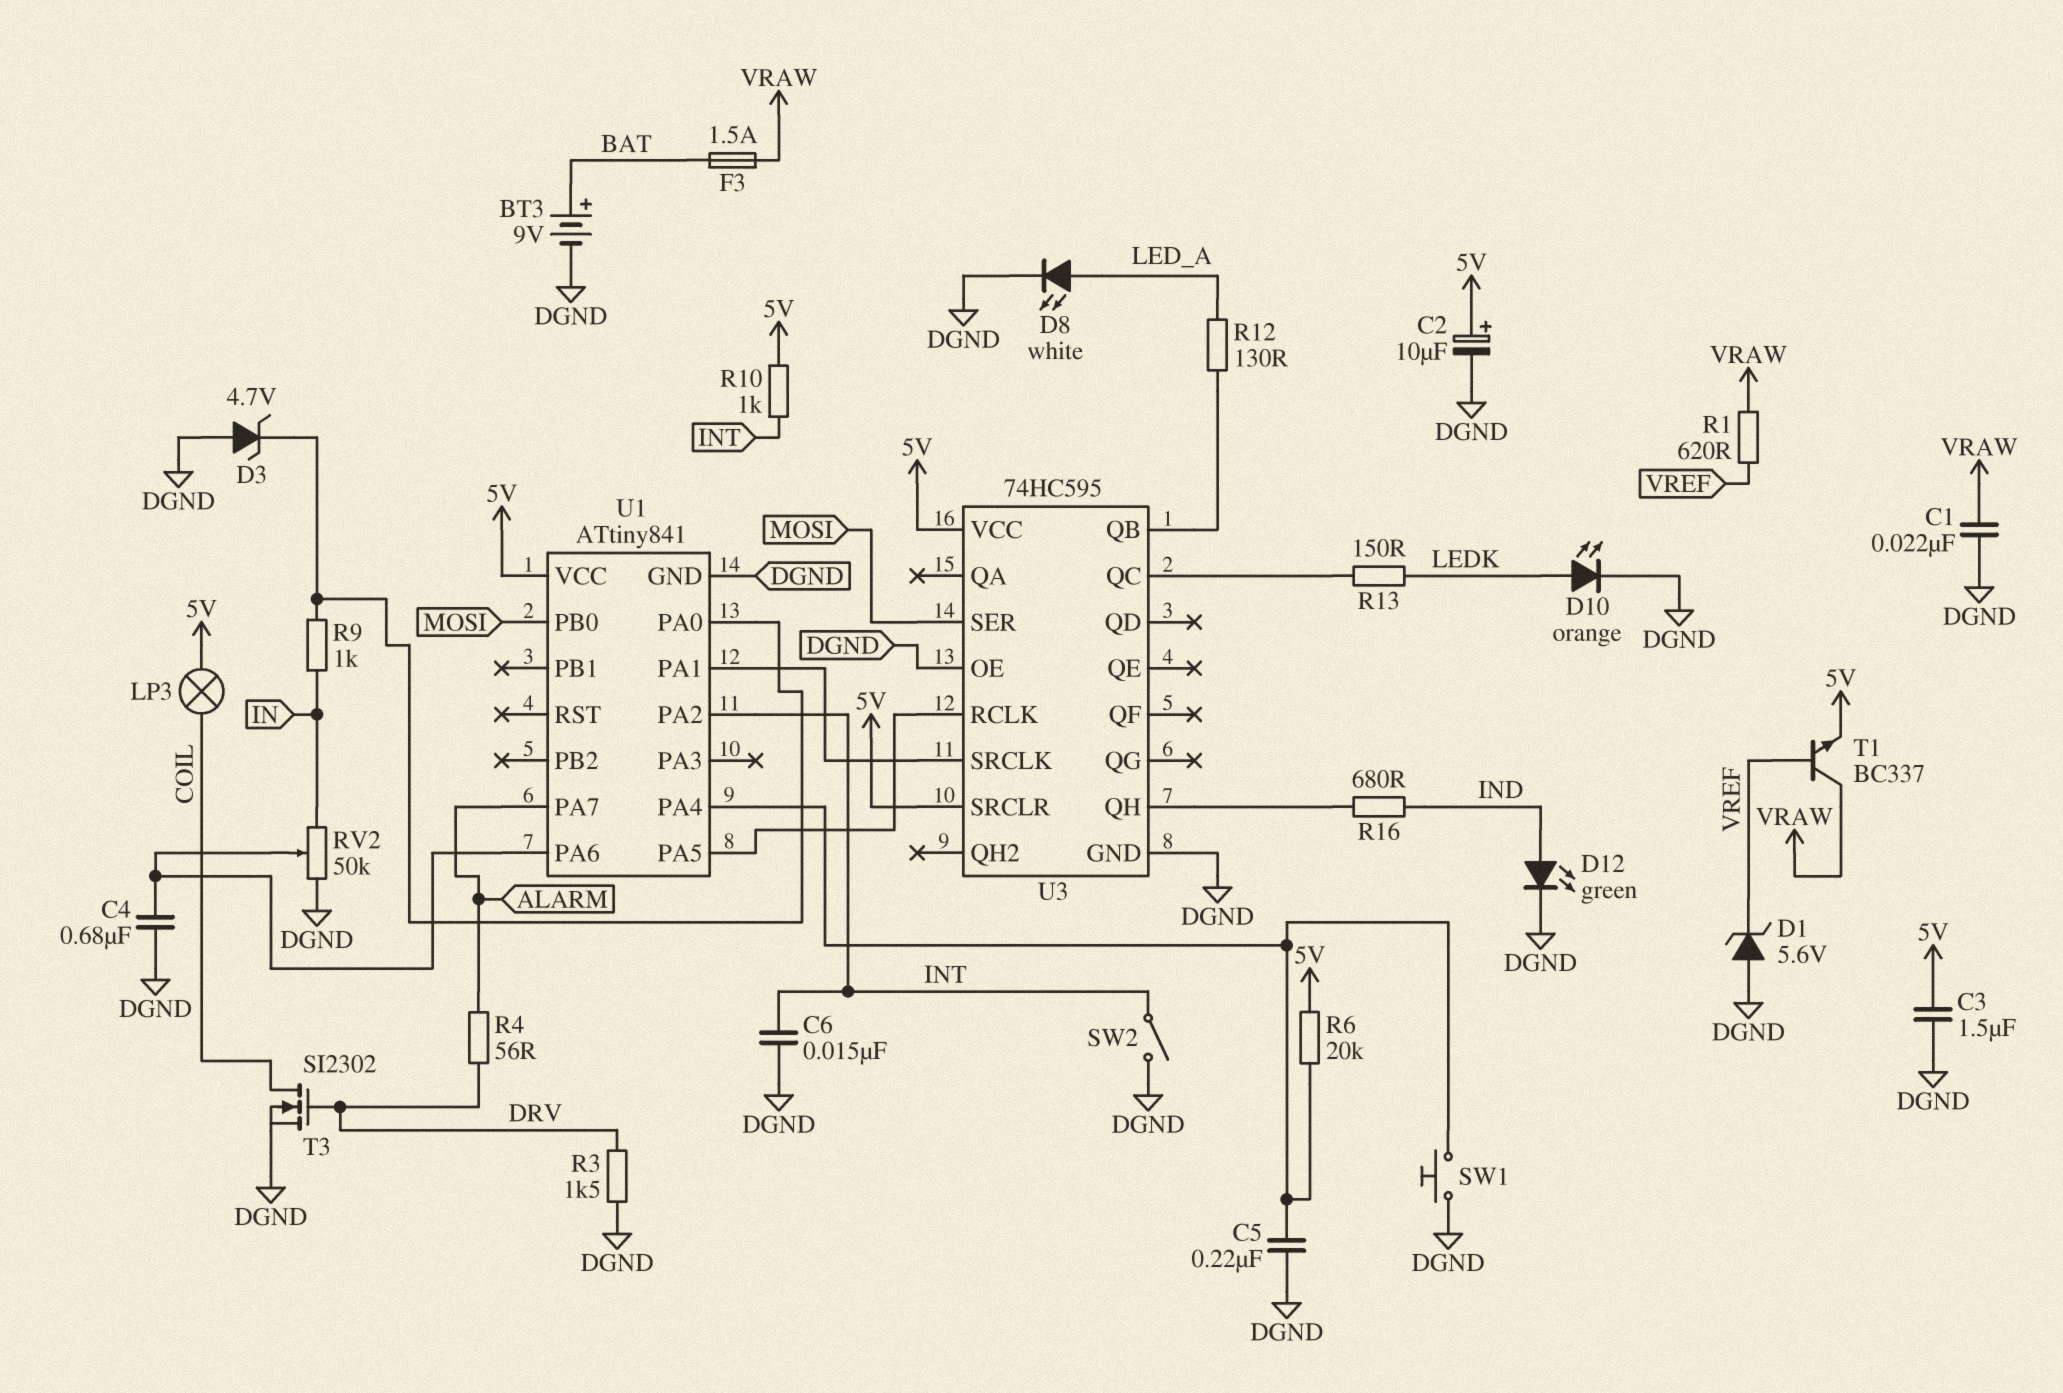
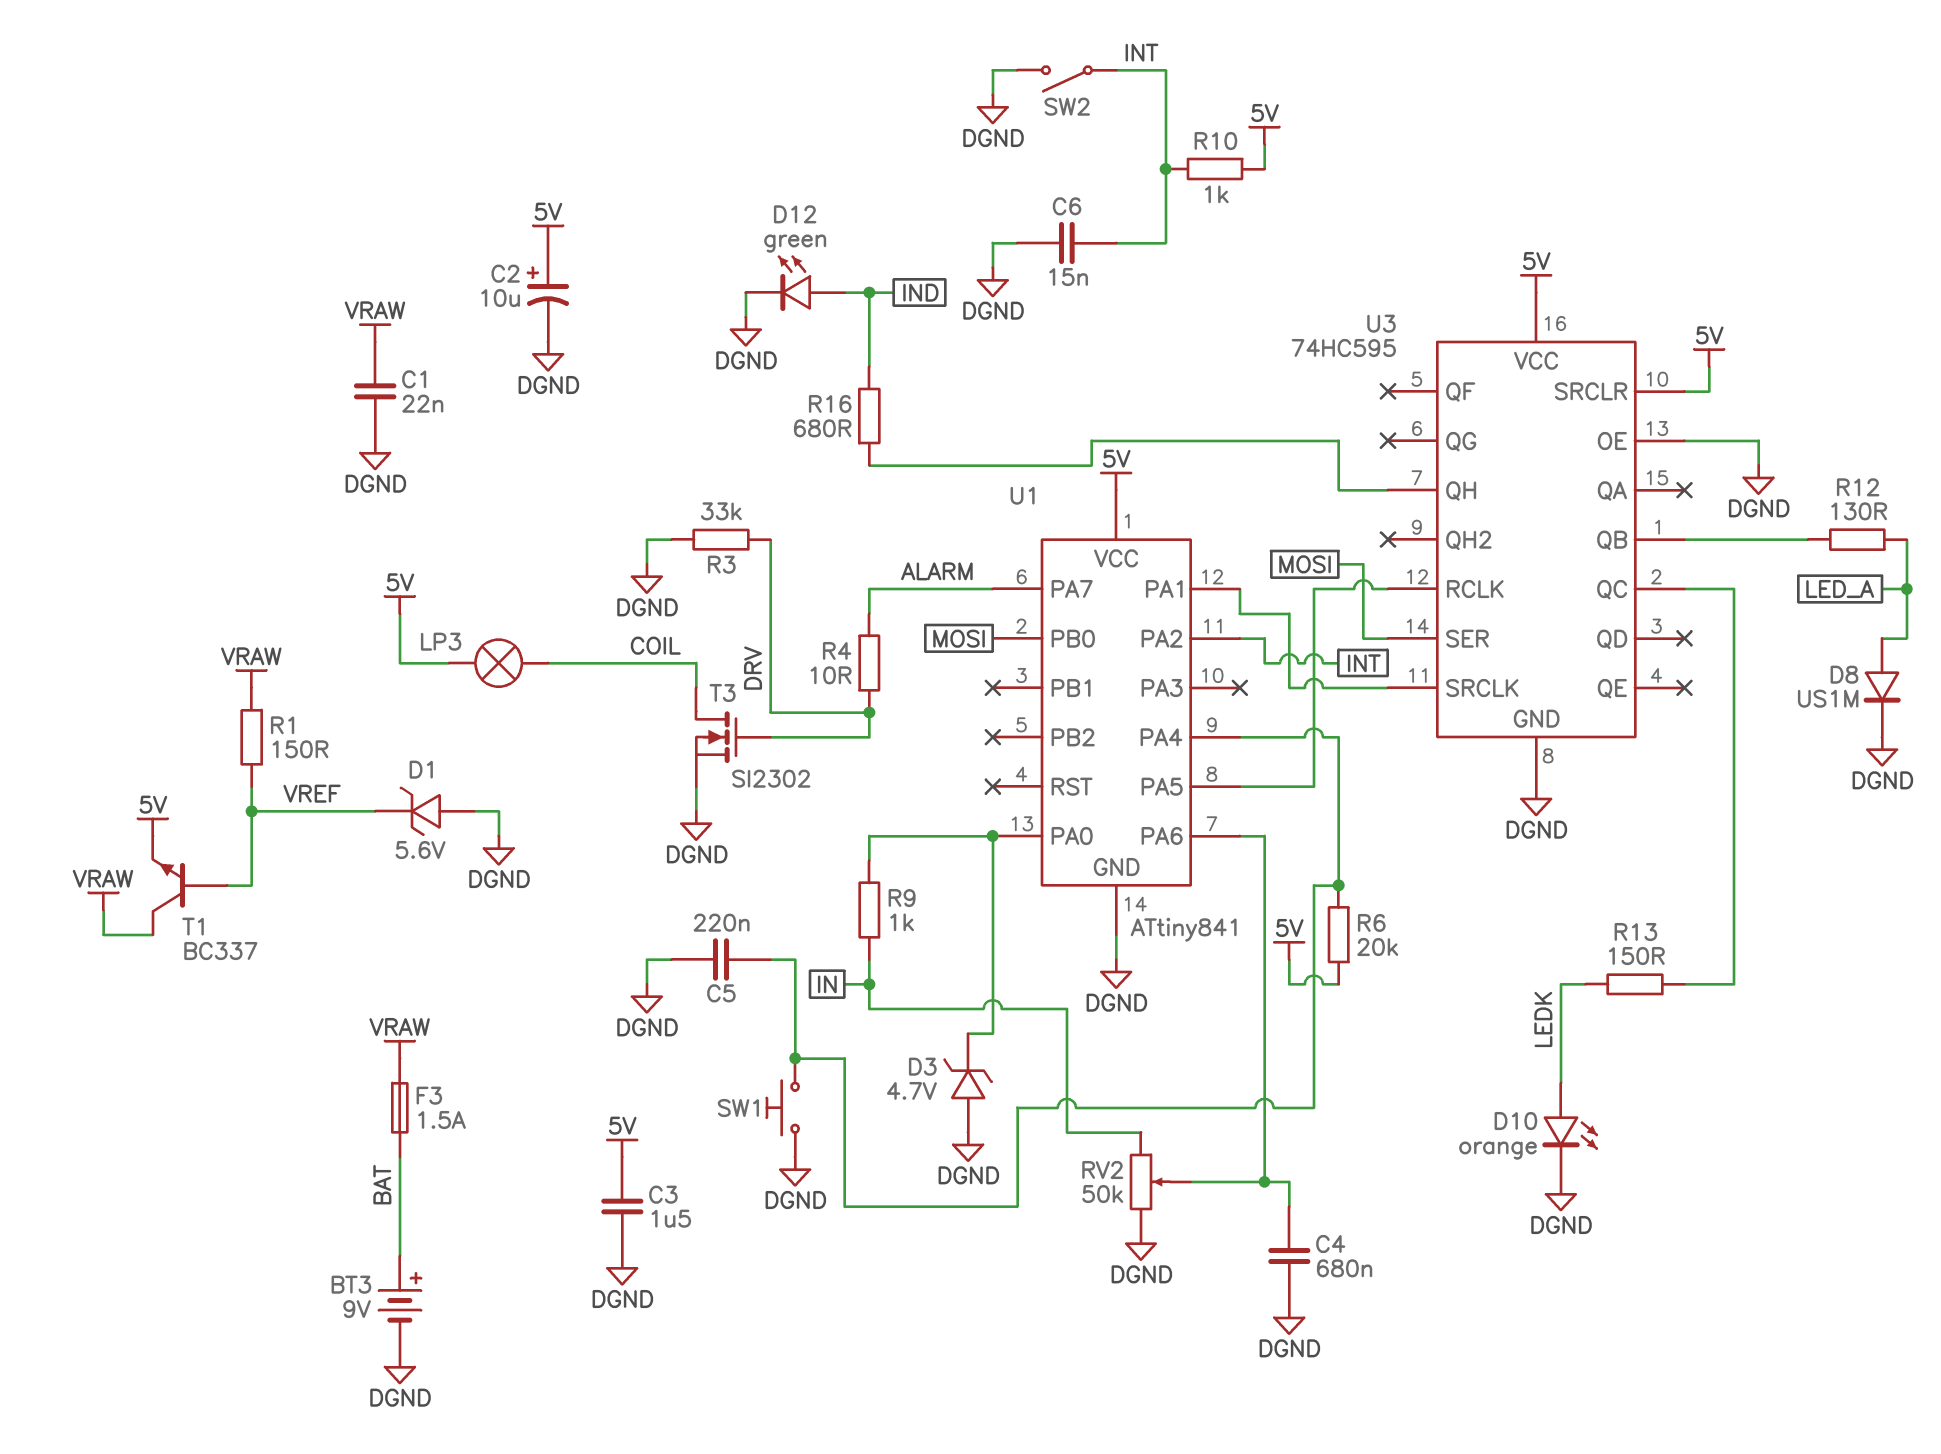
D8: LED white (A LED_A, K DGND) -> diode US1M (A LED_A, K DGND)
R1: 620 (VRAW, VREF) -> 150 (VRAW, VREF)
R3: 1.5k (DGND, DRV) -> 33k (DGND, DRV)
R4: 56 (ALARM, DRV) -> 10 (ALARM, DRV)

